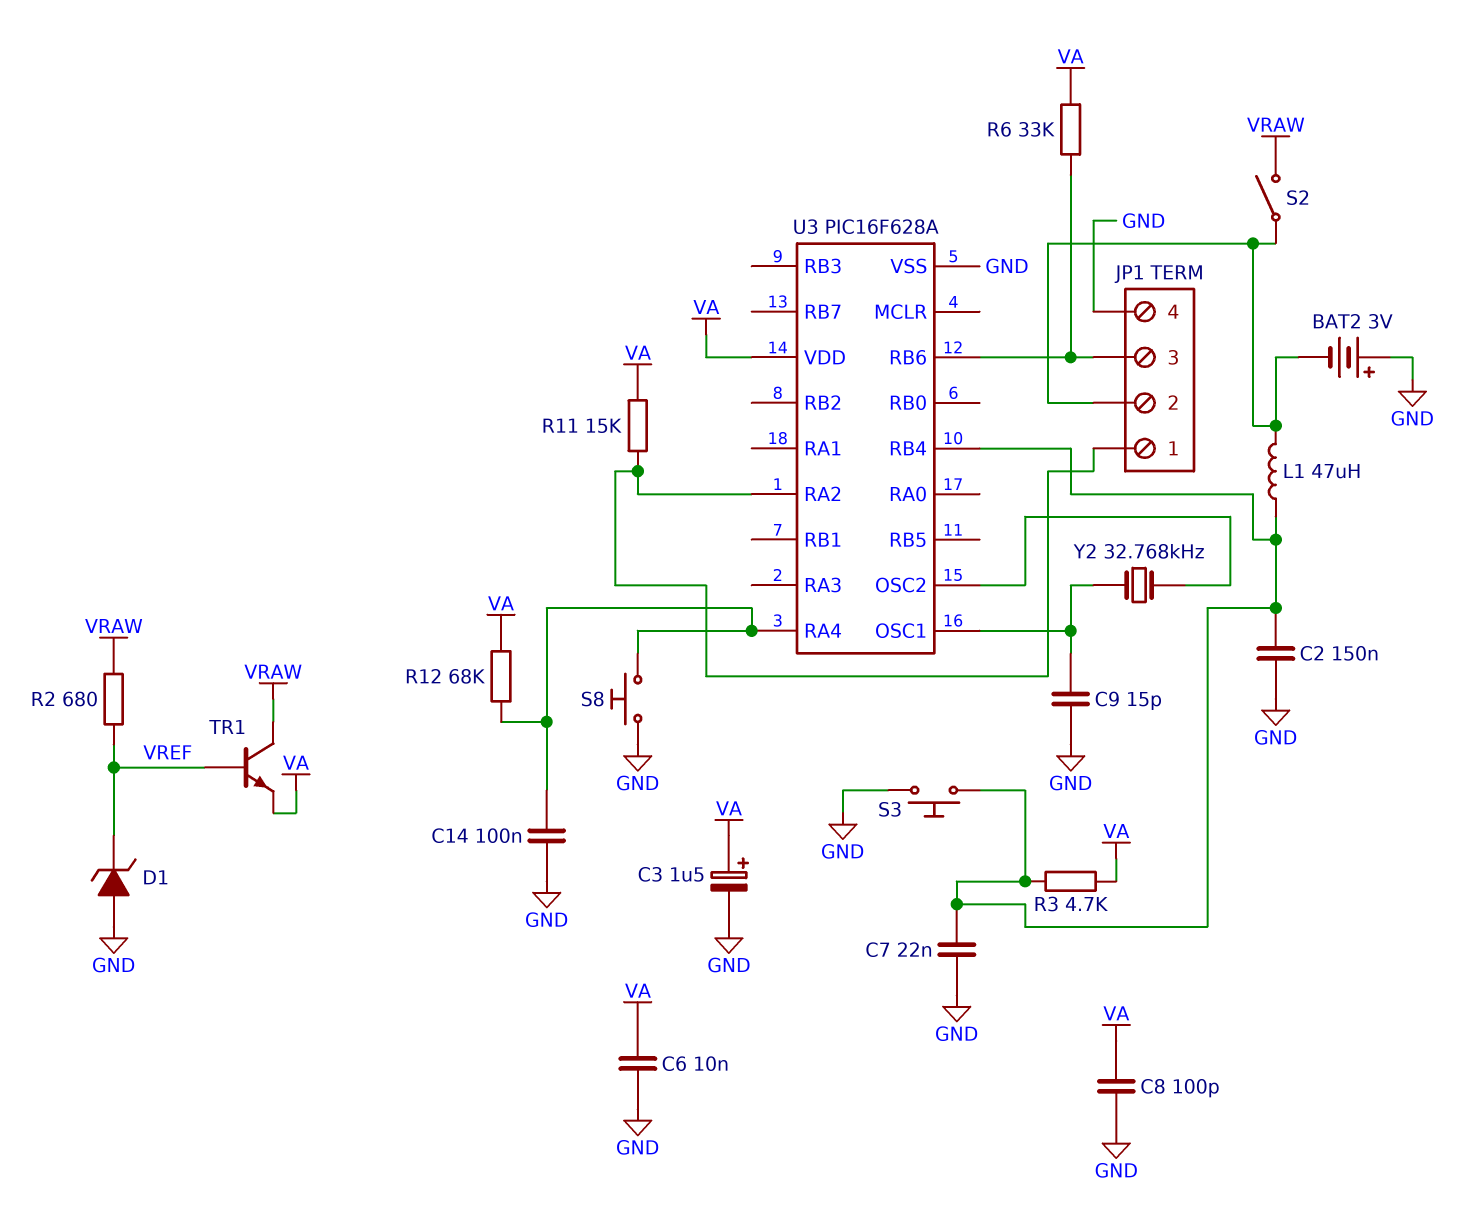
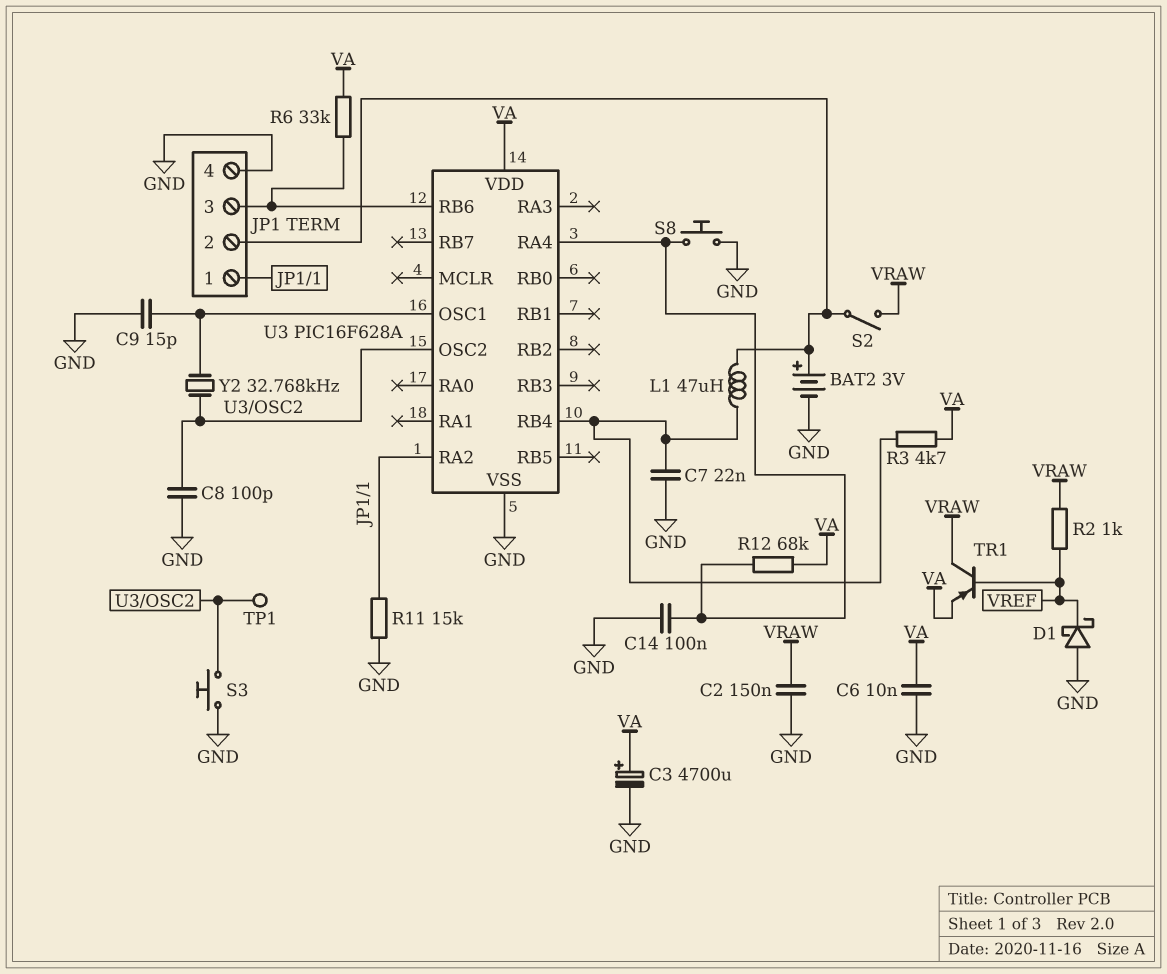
BAT2: 3V (plus GND, minus JP1/2) -> 3V (plus JP1/2, minus GND)
C2: 150nF (GND, U3/RB4) -> 150nF (GND, VRAW)
C3: 1.5uF (plus VA, minus GND) -> 4700uF (plus VA, minus GND)
C8: 100pF (GND, VA) -> 100pF (GND, U3/OSC2)
D1: zener (A GND, K VREF) -> schottky (A GND, K VREF)
R2: 680 (VRAW, VREF) -> 1k (VRAW, VREF)
R11: 15k (JP1/1, VA) -> 15k (GND, JP1/1)
S3: button (GND, U3/RB4) -> button (GND, U3/OSC2)
TP1: none -> test point (U3/OSC2)
TR1: NPN (B VREF, C VRAW, E VA) -> PNP (B VREF, C VRAW, E VA)

